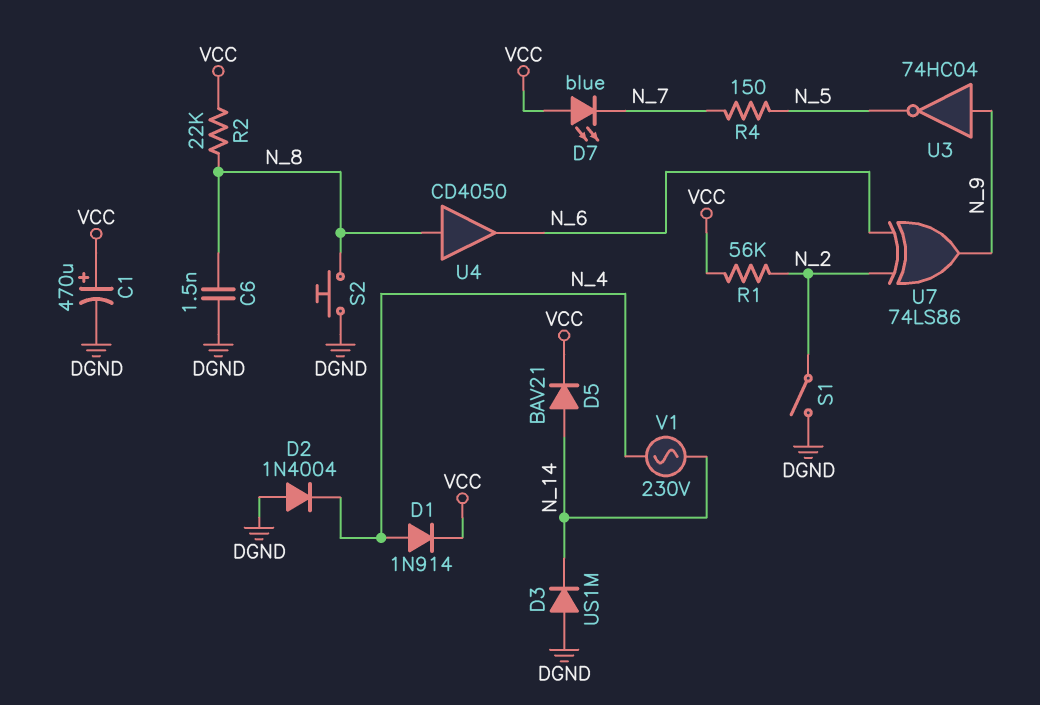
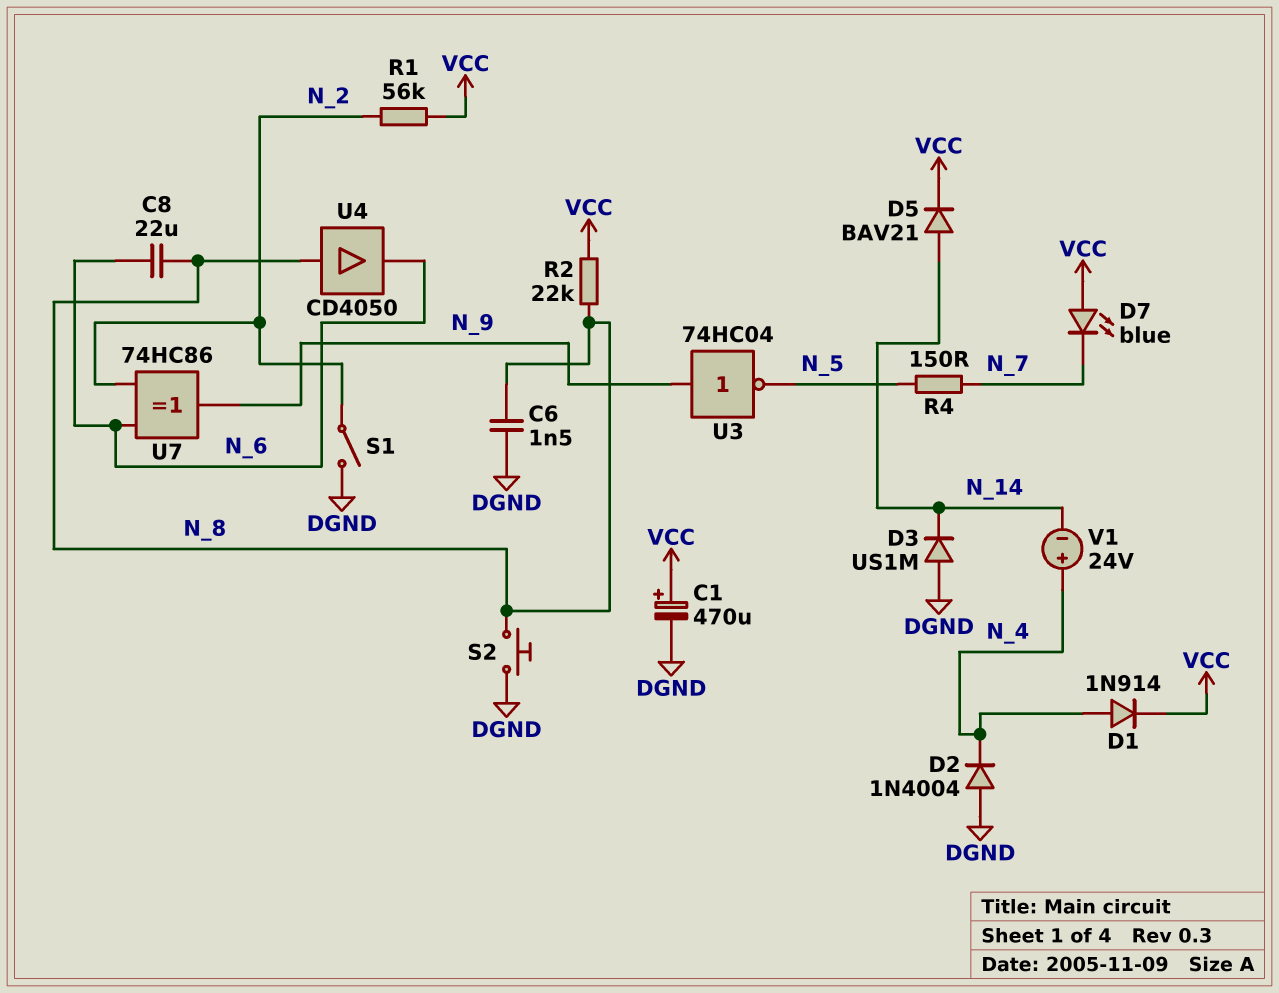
C8: none -> 22uF (N_6, N_8)
U7: XOR 74LS86 (in N_2, in N_6, out N_9) -> XOR 74HC86 (in N_2, in N_6, out N_9)
V1: AC 230V (N_4, N_14) -> 24V (plus N_4, minus N_14)

